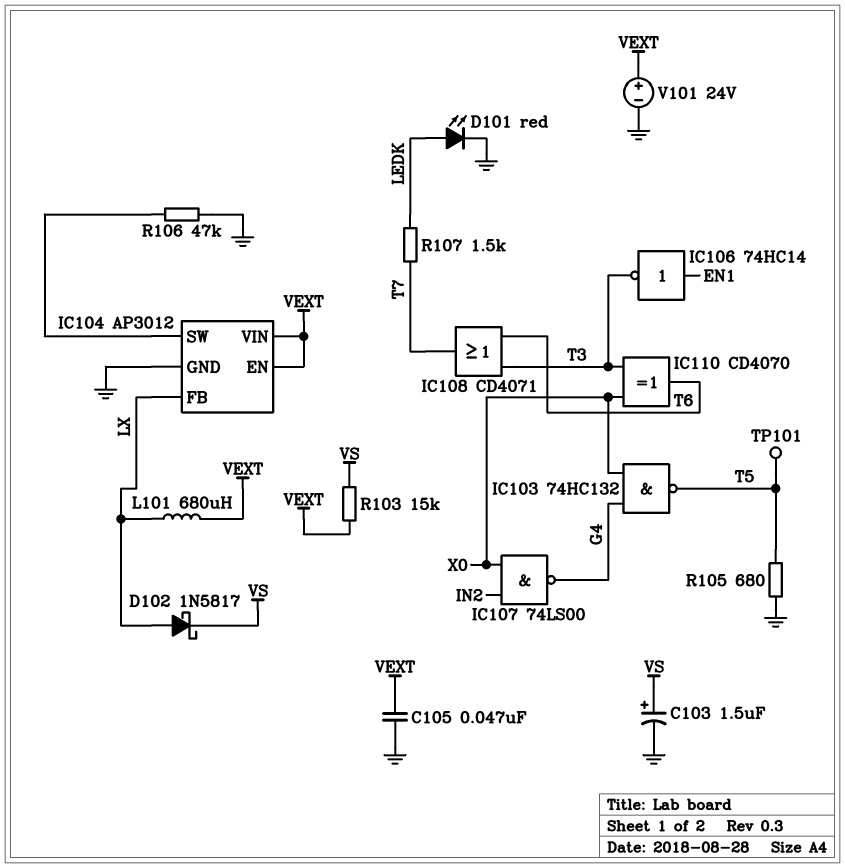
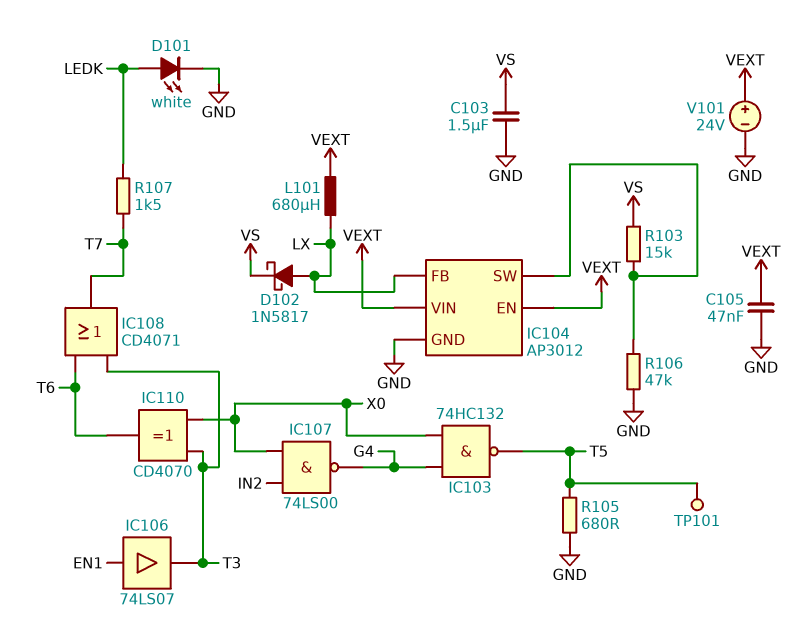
C103: 1.5uF (plus VS, minus GND) -> 1.5uF (GND, VS)
D101: LED red (A LEDK, K GND) -> LED white (A LEDK, K GND)
IC106: NOT 74HC14 (in EN1, out T3) -> buffer 74LS07 (in EN1, out T3)
R103: 15k (VEXT, VS) -> 15k (IC104/SW, VS)

